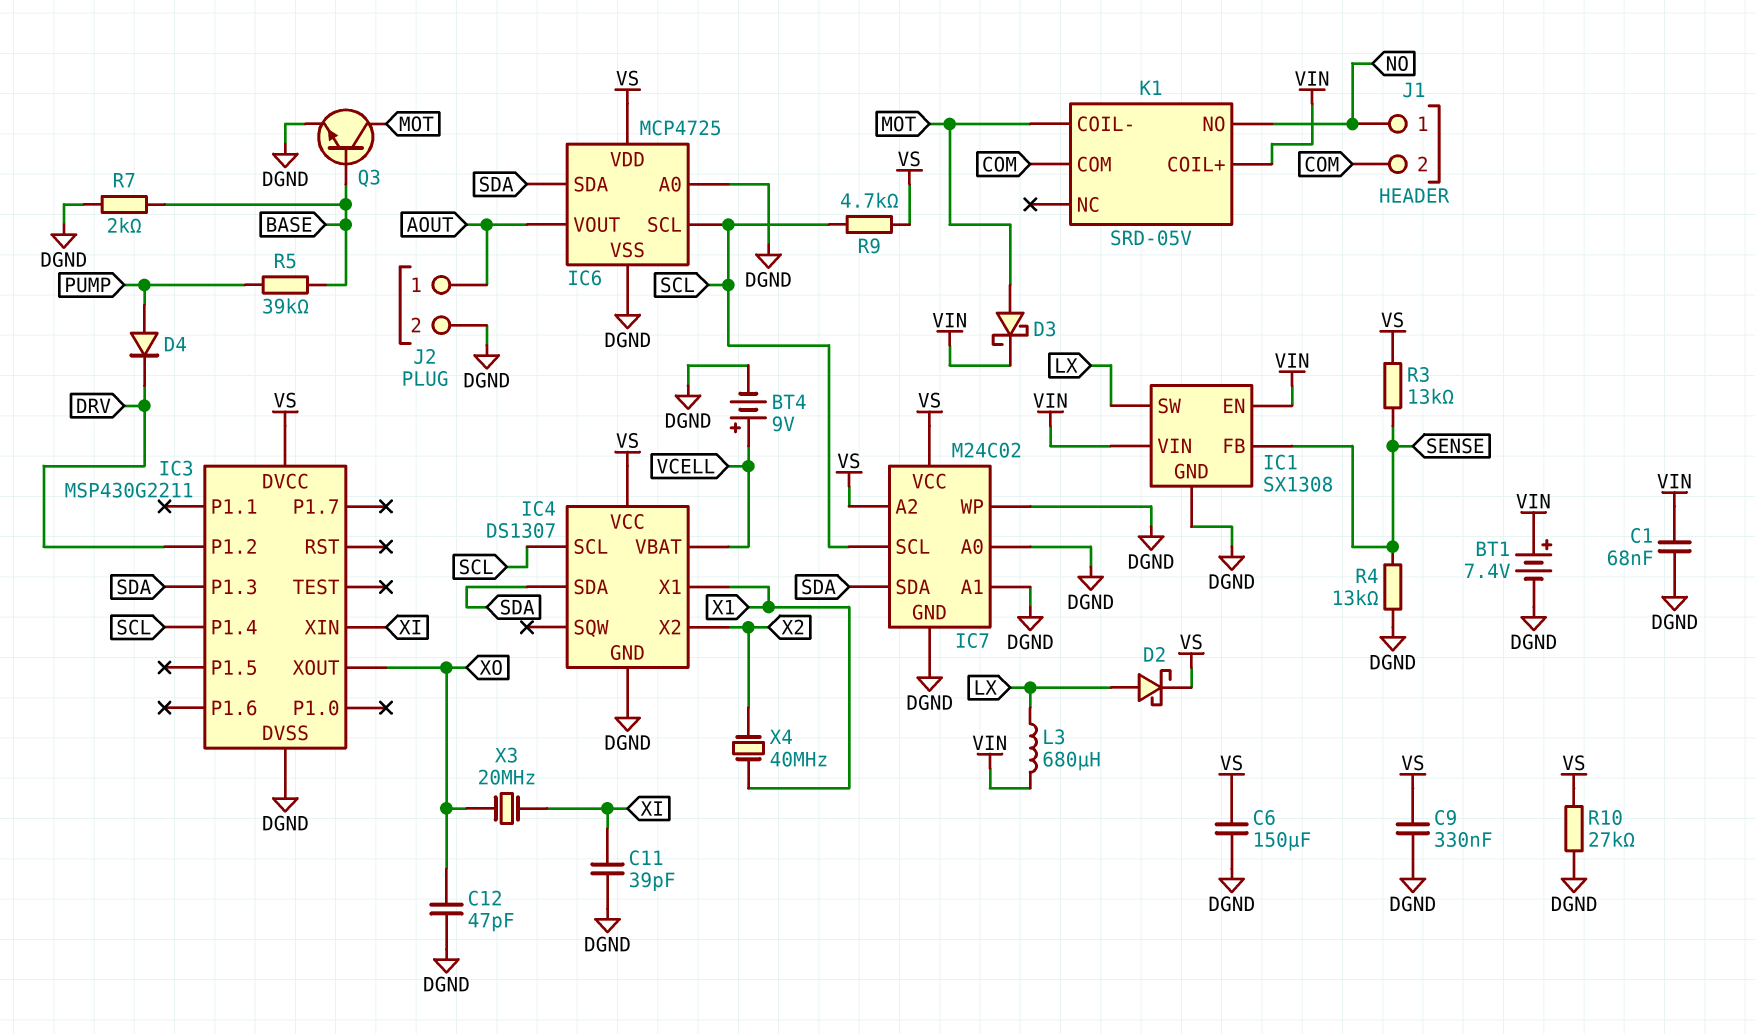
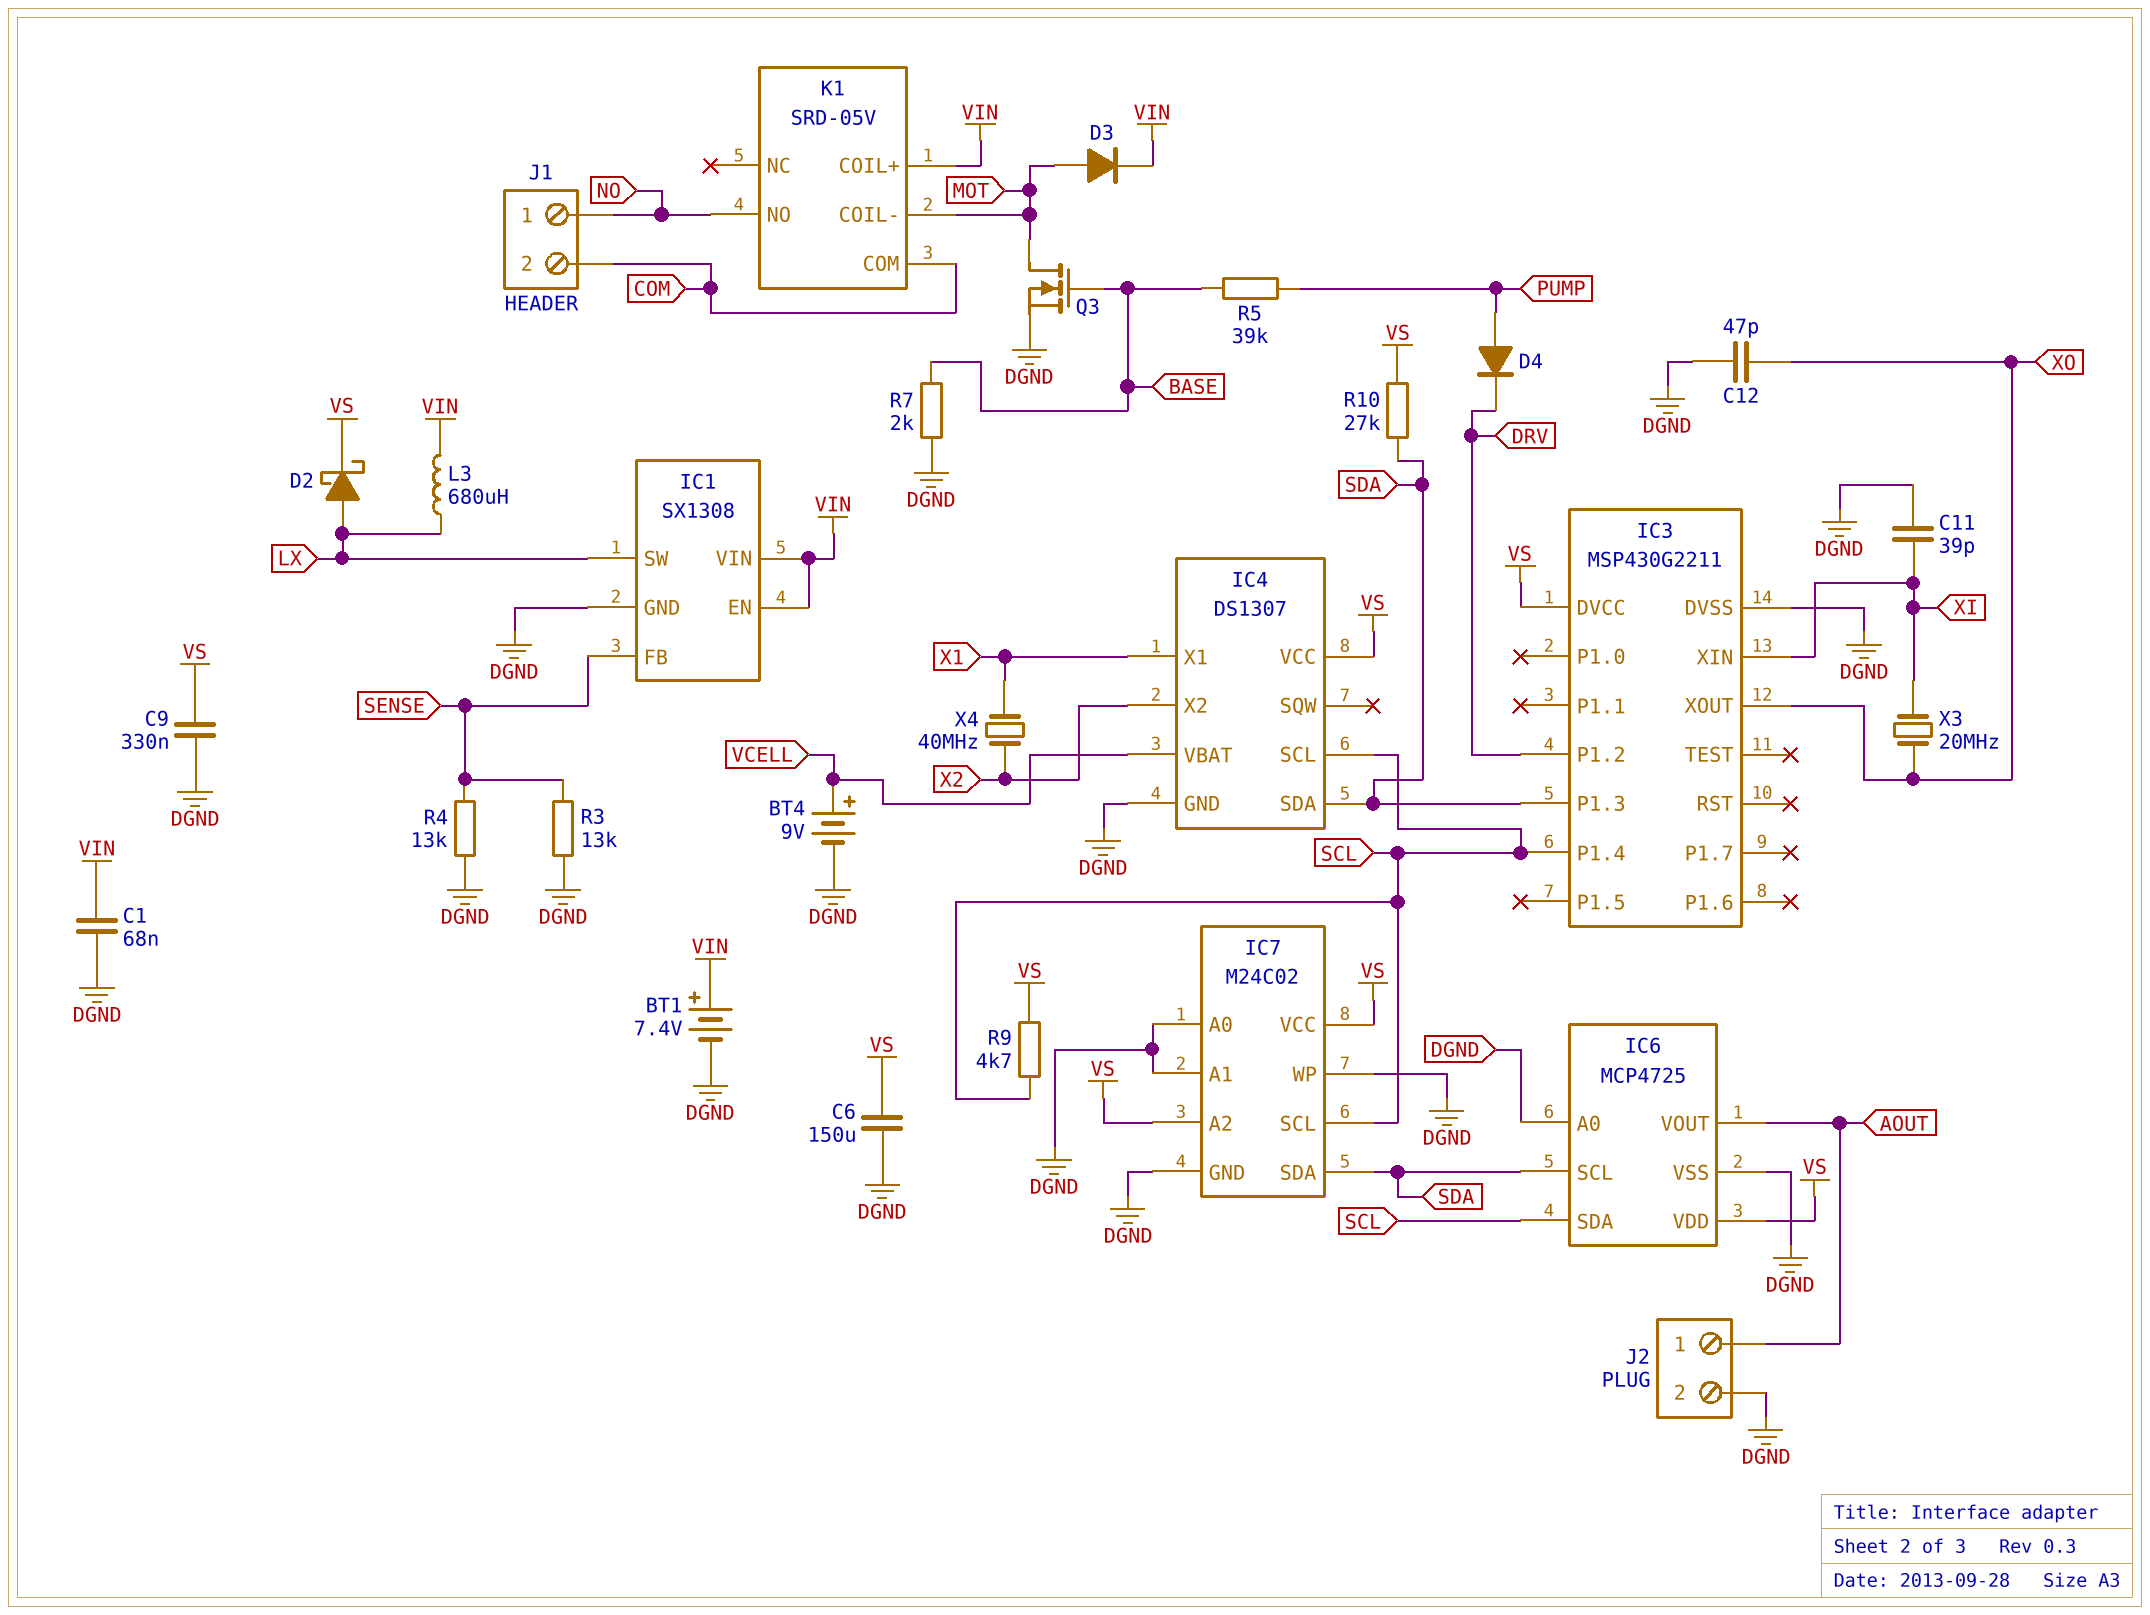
D3: schottky (A MOT, K VIN) -> diode (A MOT, K VIN)
IC6 pin SCL: SCL -> SDA
IC6 pin SDA: SDA -> SCL
Q3: NPN (B BASE, C MOT, E DGND) -> NMOS (G BASE, D MOT, S DGND)
R3: 13k (SENSE, VS) -> 13k (DGND, SENSE)
R10: 27k (DGND, VS) -> 27k (SDA, VS)

